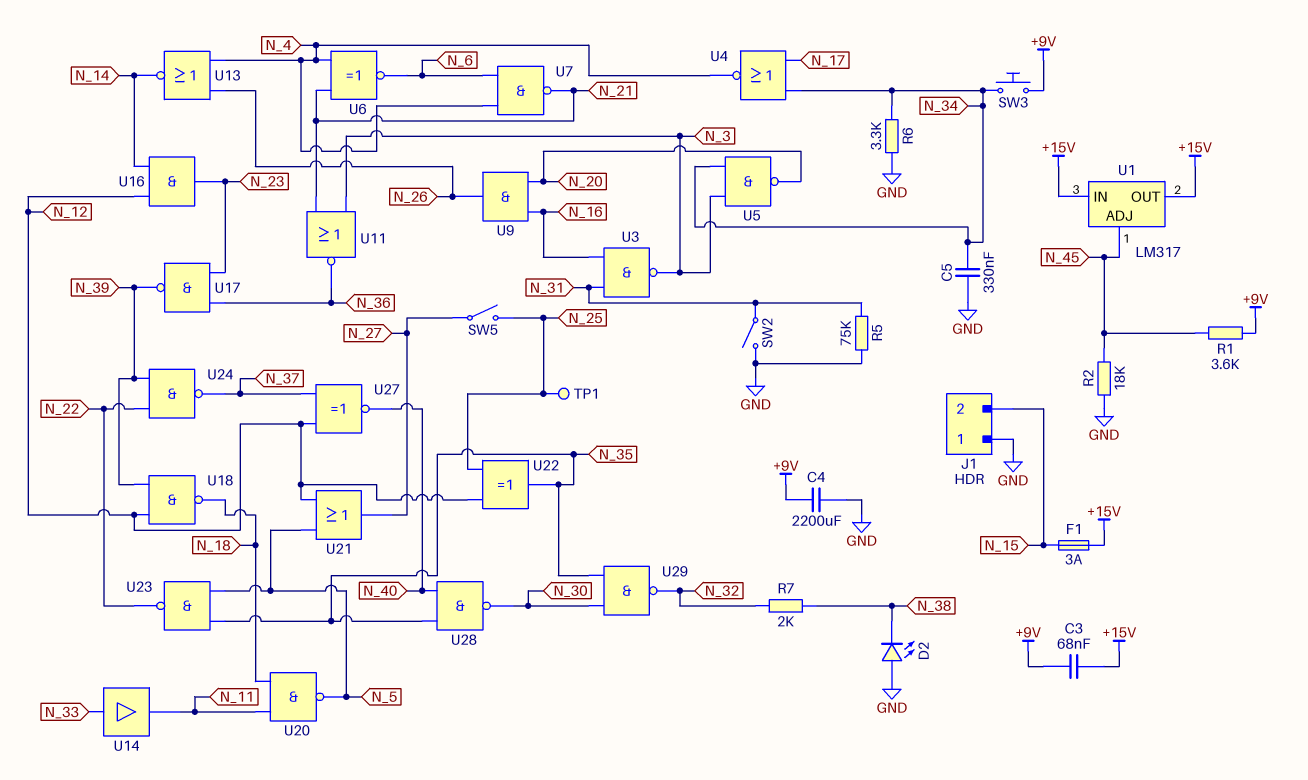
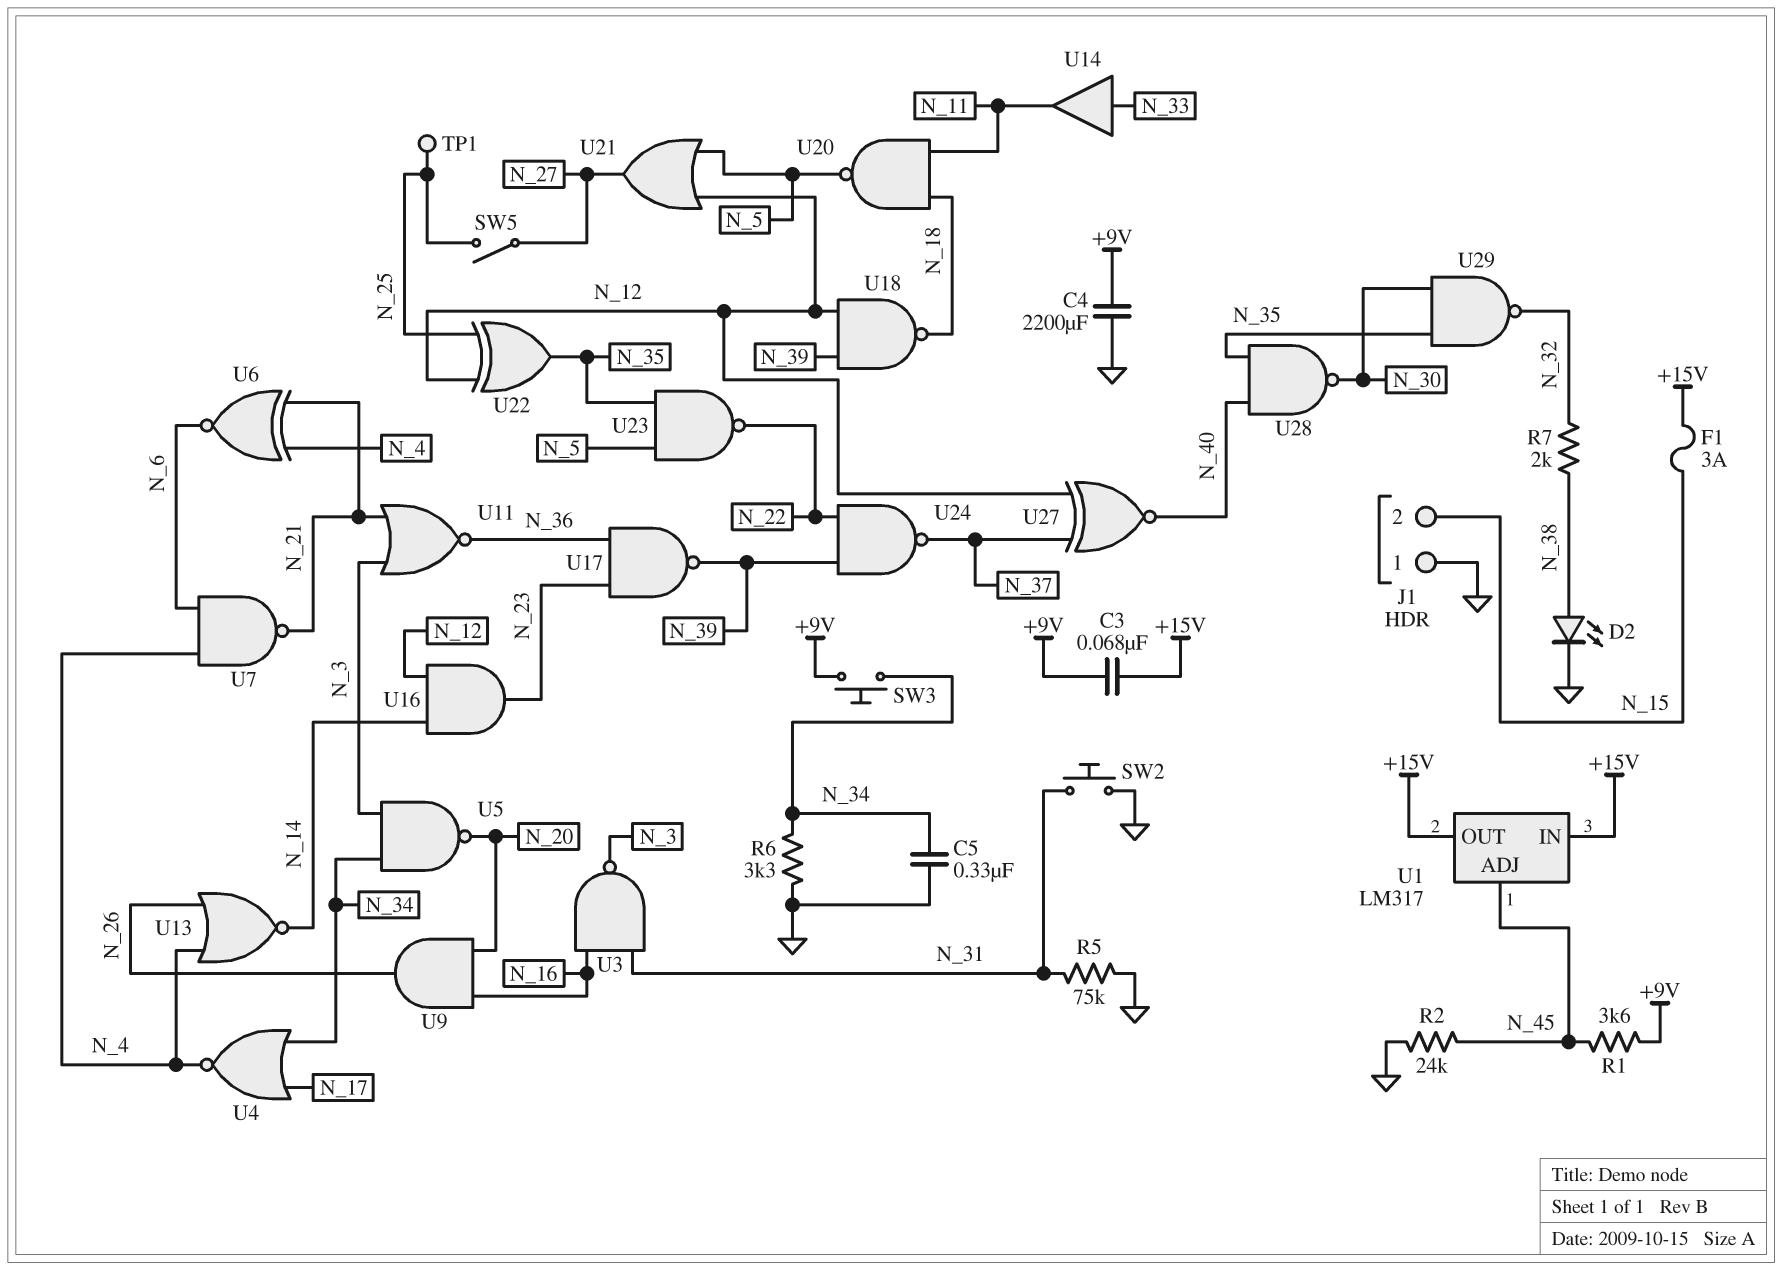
D2: LED (A GND, K N_38) -> LED (A N_38, K GND)
R2: 18k (GND, N_45) -> 24k (GND, N_45)
SW2: switch (GND, N_31) -> button (GND, N_31)

